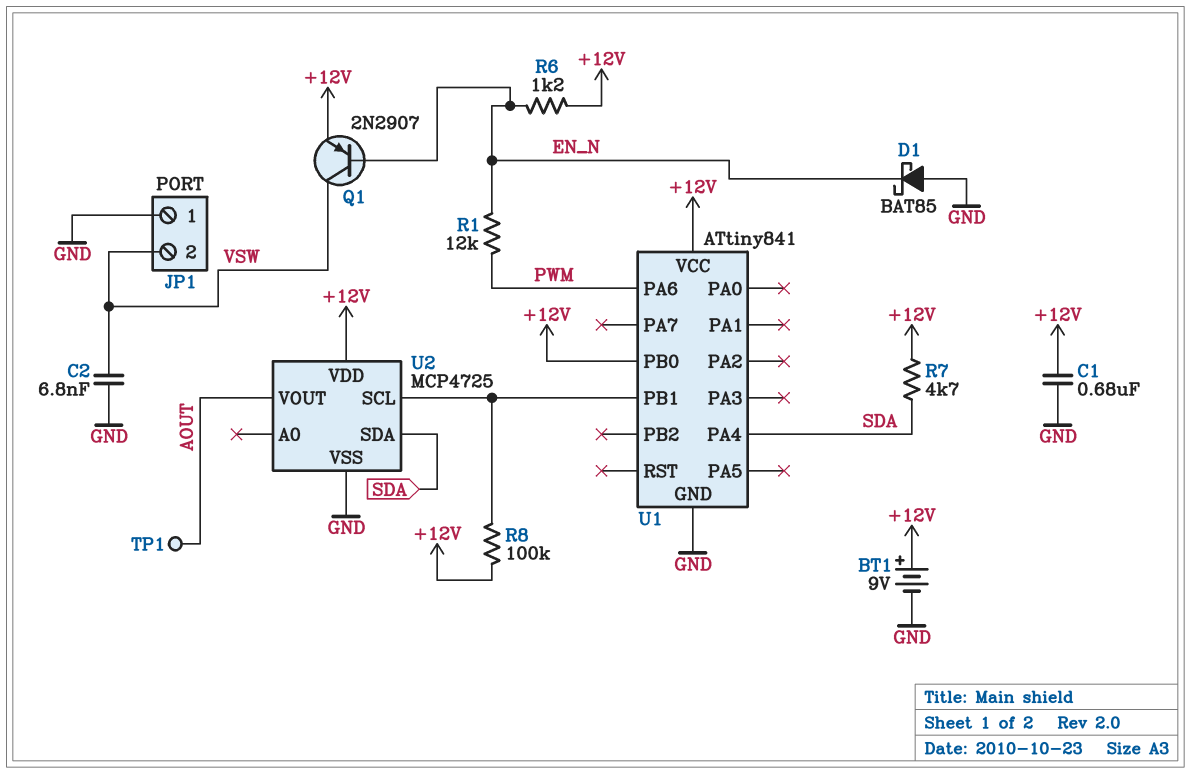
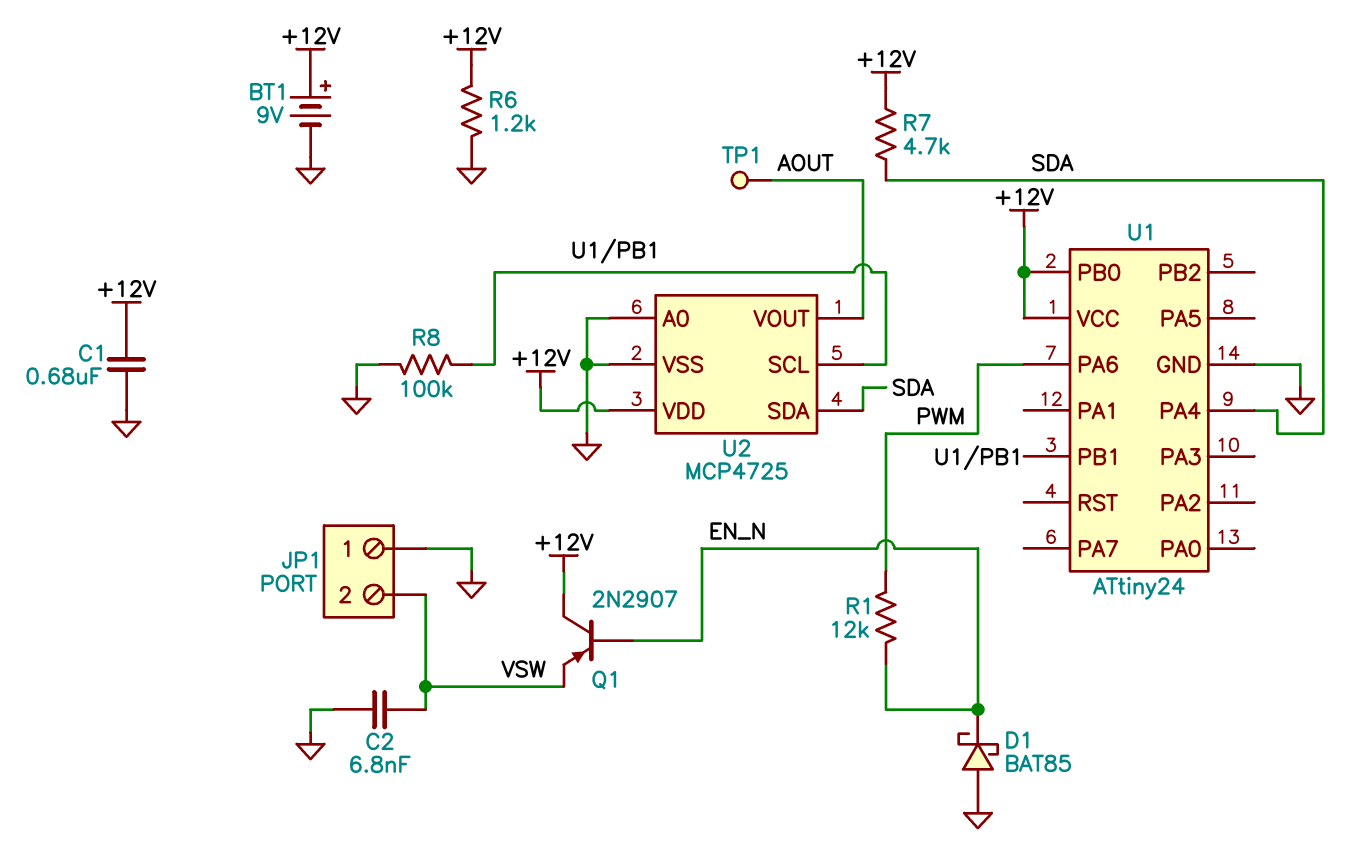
Q1: PNP 2N2907 (B EN_N, C VSW, E +12V) -> PNP 2N2907 (B EN_N, C +12V, E VSW)
R6: 1.2k (+12V, EN_N) -> 1.2k (+12V, GND)
R8: 100k (+12V, U1/PB1) -> 100k (GND, U1/PB1)
U1: ATtiny841 -> ATtiny24
U2 pin A0: none -> GND

